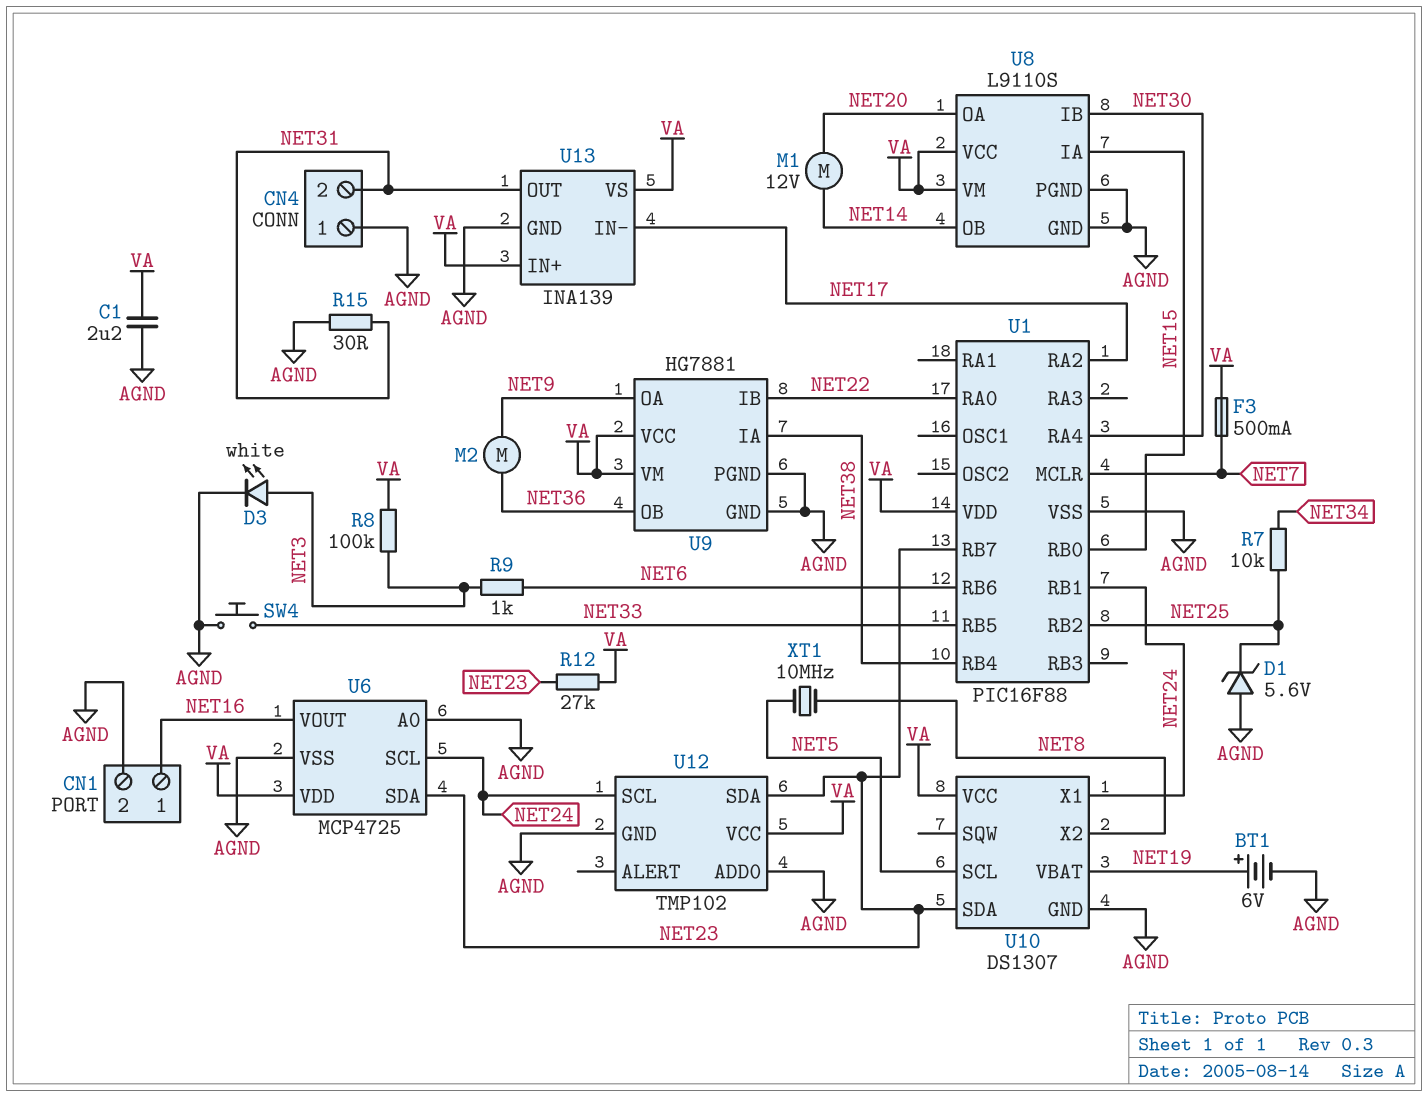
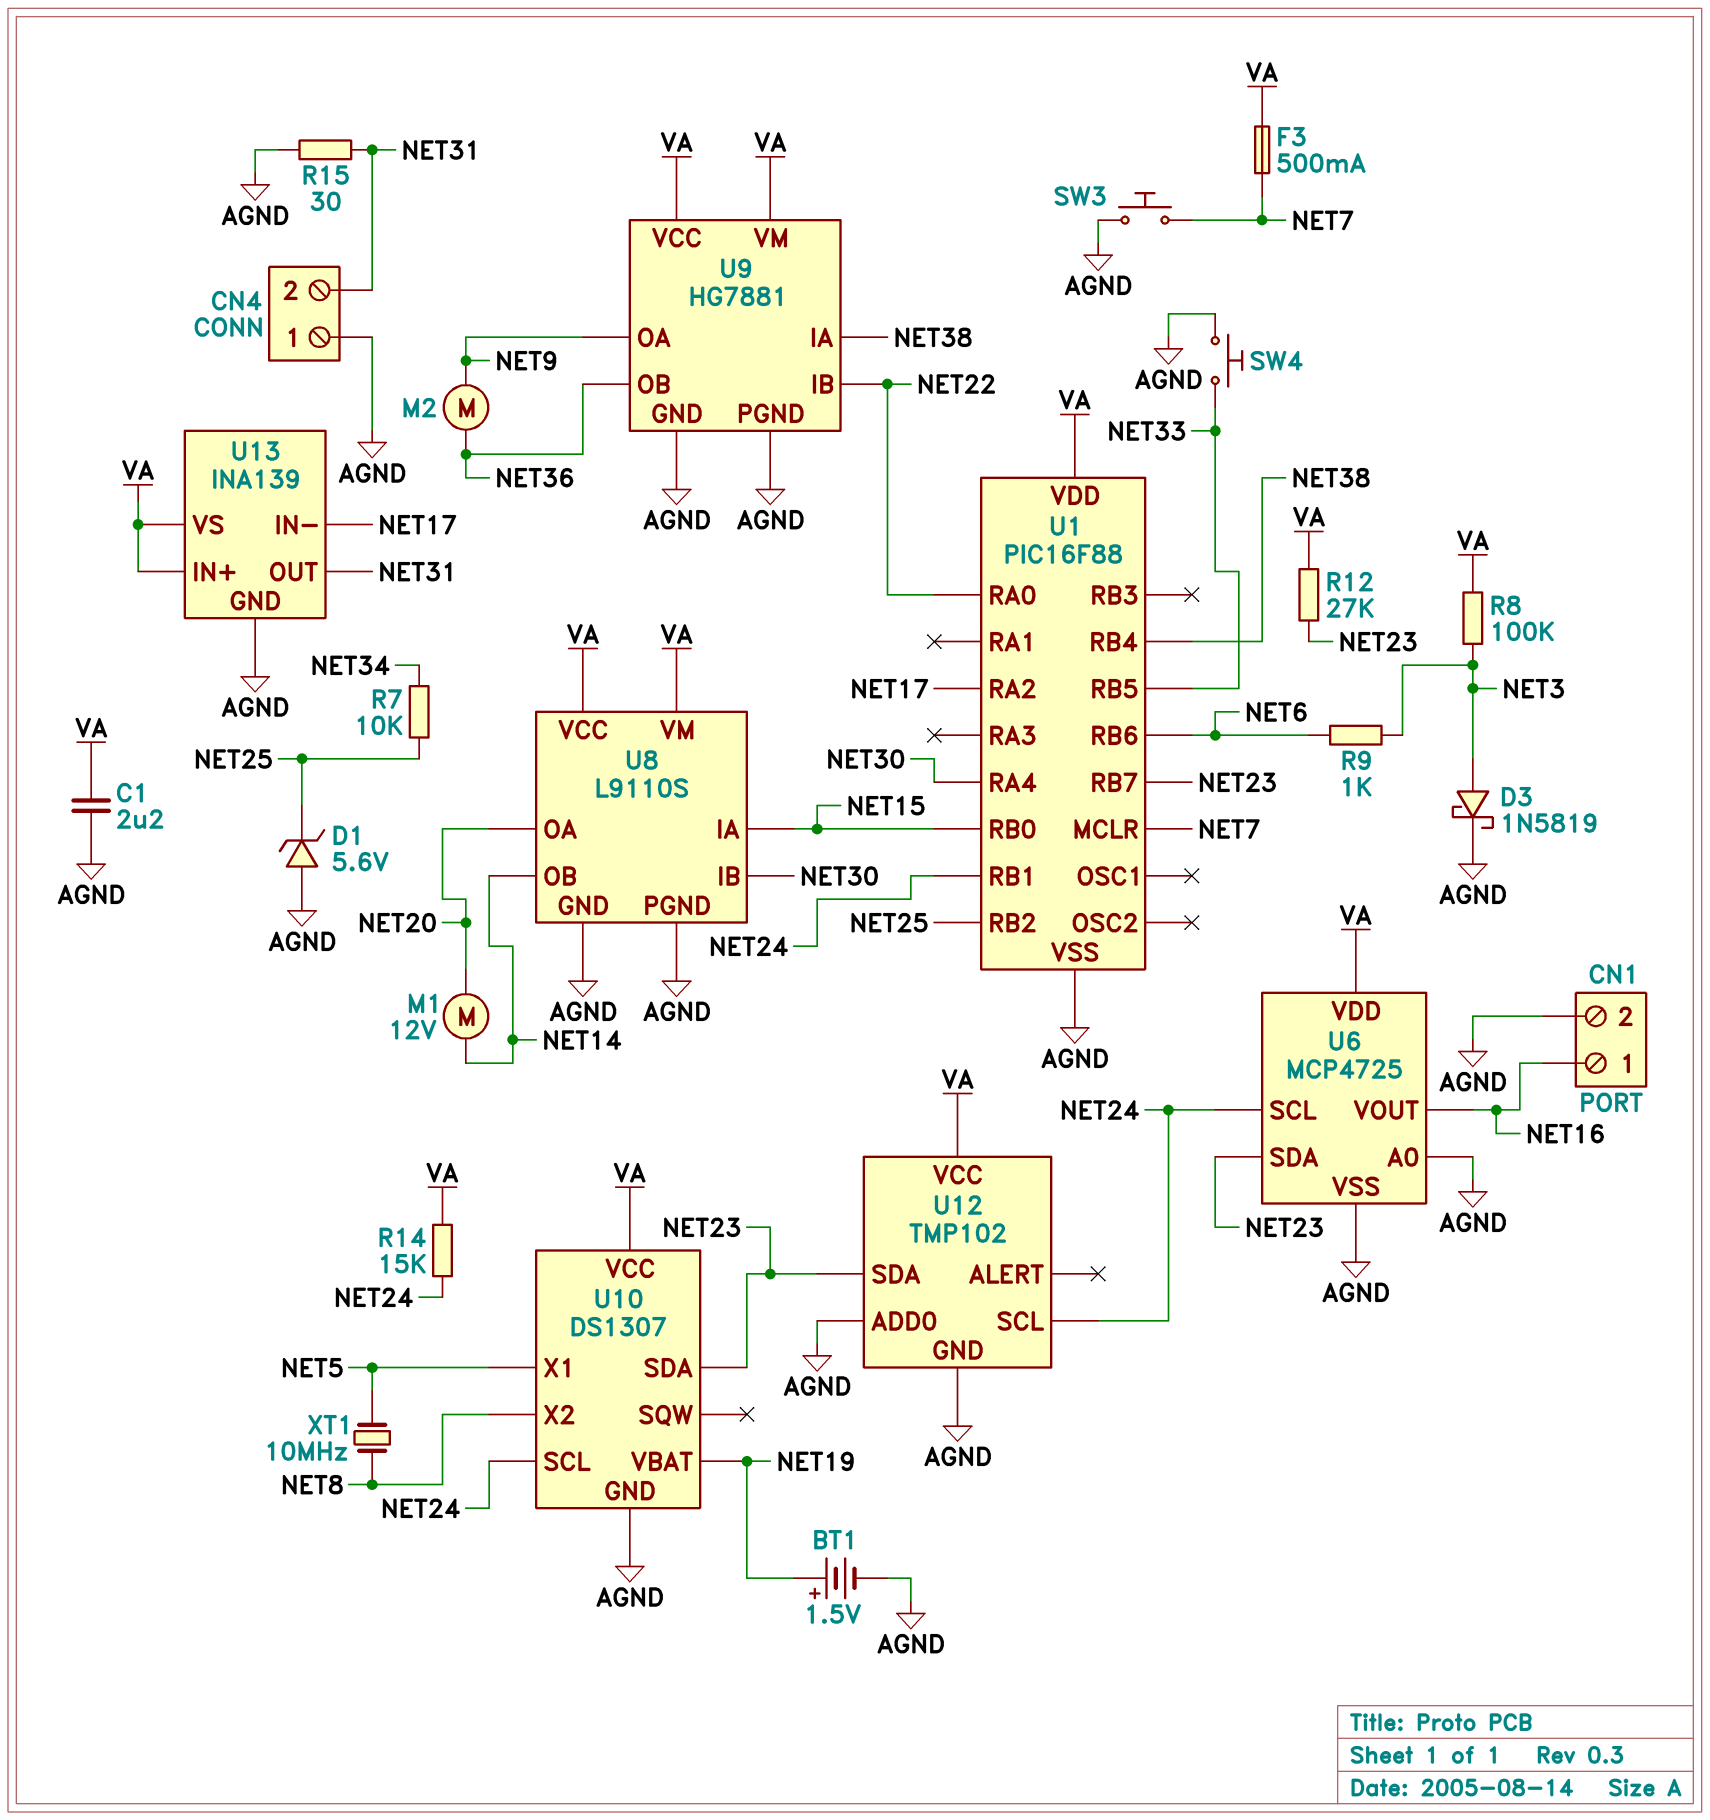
BT1: 6V (plus NET19, minus AGND) -> 1.5V (plus NET19, minus AGND)
D3: LED white (A NET3, K AGND) -> schottky 1N5819 (A NET3, K AGND)
R14: none -> 15k (NET24, VA)
SW3: none -> button (AGND, NET7)
U10 pin SCL: NET5 -> NET24
U10 pin X1: NET24 -> NET5

